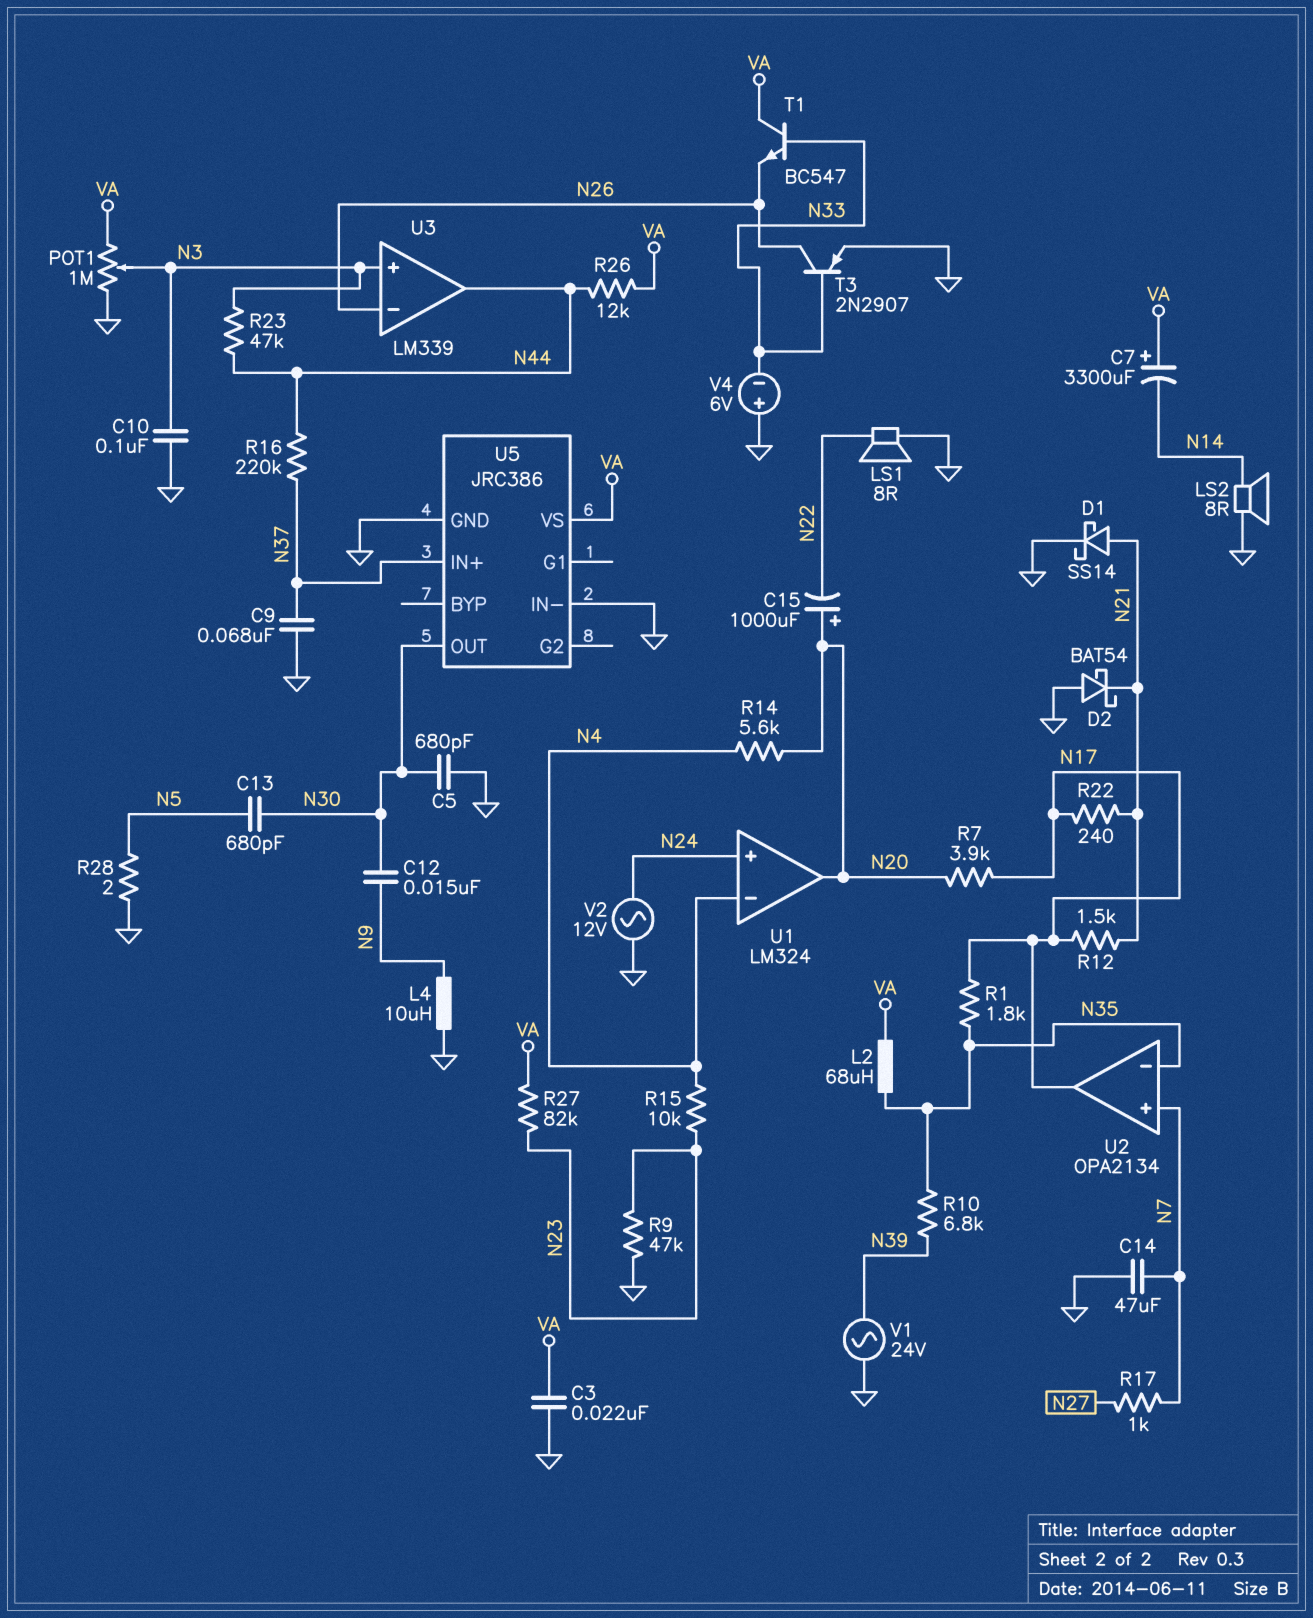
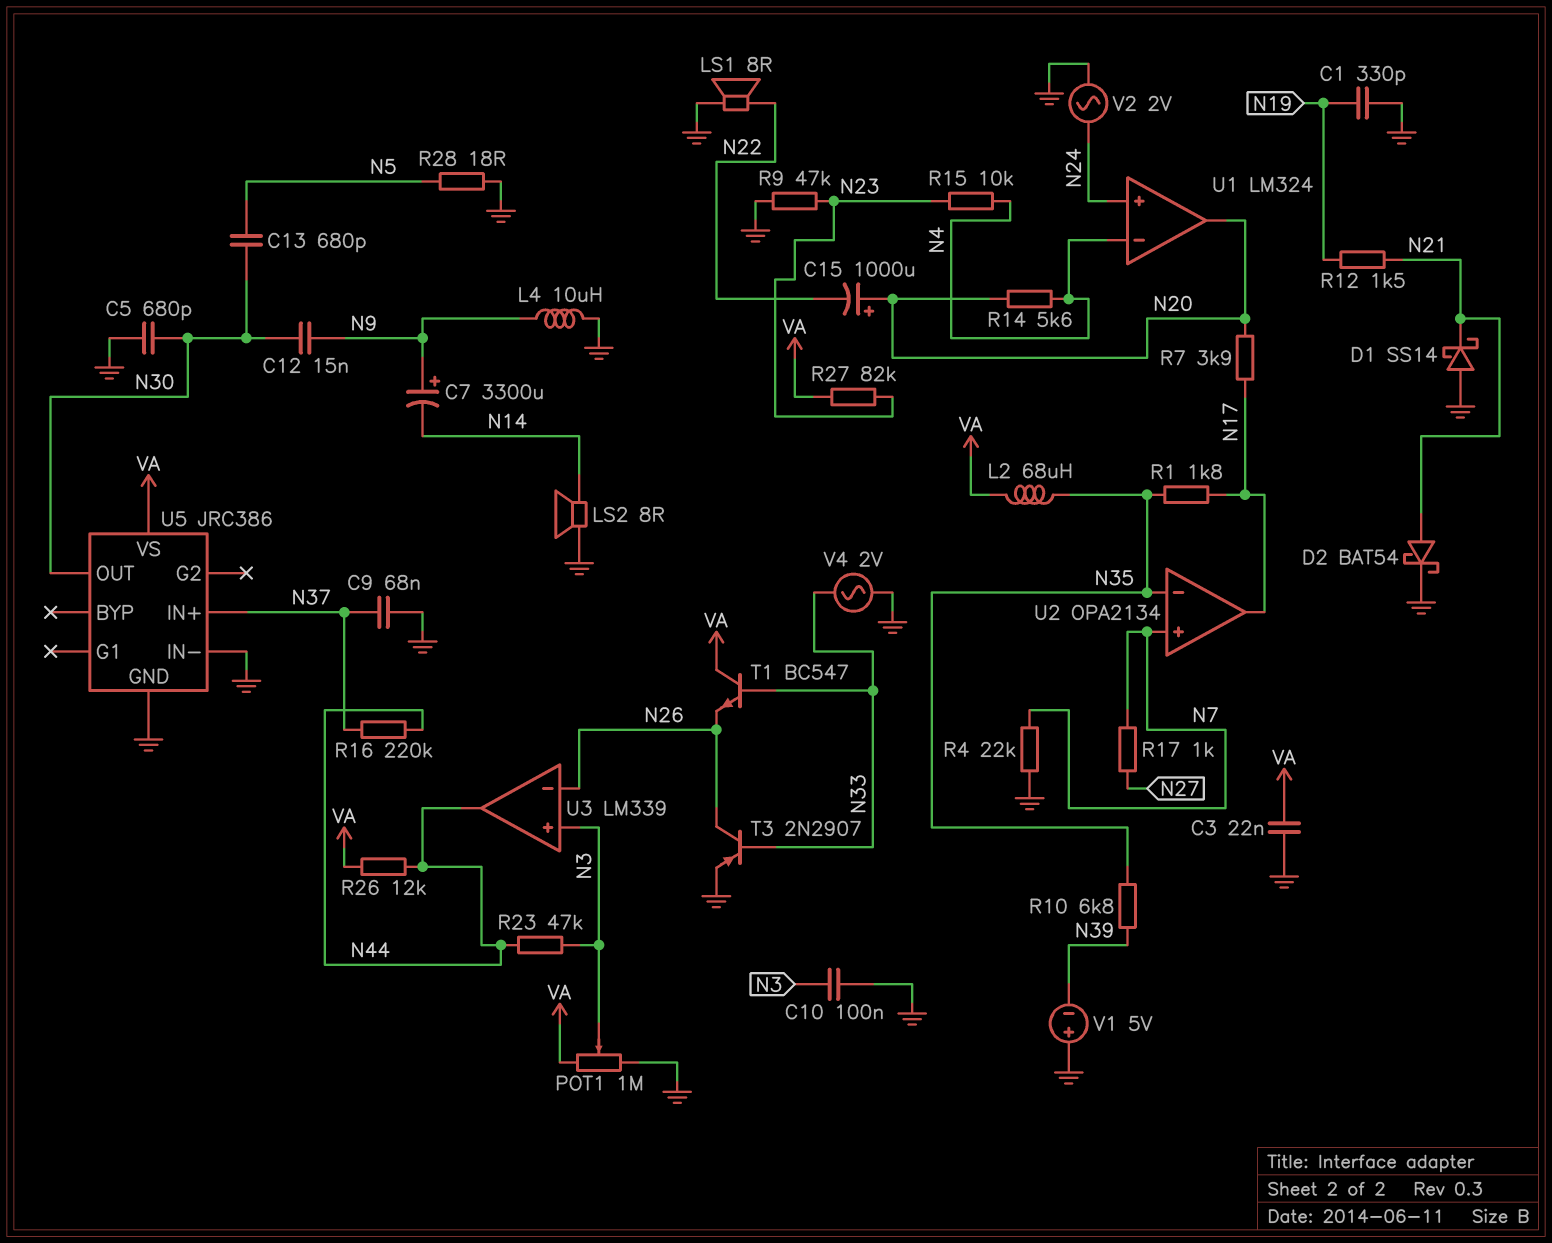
C1: none -> 330pF (GND, N19)
C7: 3300uF (plus VA, minus N14) -> 3300uF (plus N9, minus N14)
C14: 47uF (GND, N7) -> none
D1: schottky SS14 (A N21, K GND) -> schottky SS14 (A GND, K N21)
D2: schottky BAT54 (A GND, K N21) -> schottky BAT54 (A N21, K GND)
R4: none -> 22k (GND, N7)
R12: 1.5k (N17, N21) -> 1.5k (N19, N21)
R22: 240 (N17, N21) -> none
R28: 2 (GND, N5) -> 18 (GND, N5)
V1: AC 24V (GND, N39) -> 5V (plus GND, minus N39)
V2: AC 12V (GND, N24) -> AC 2V (GND, N24)
V4: 6V (plus GND, minus N33) -> AC 2V (GND, N33)

